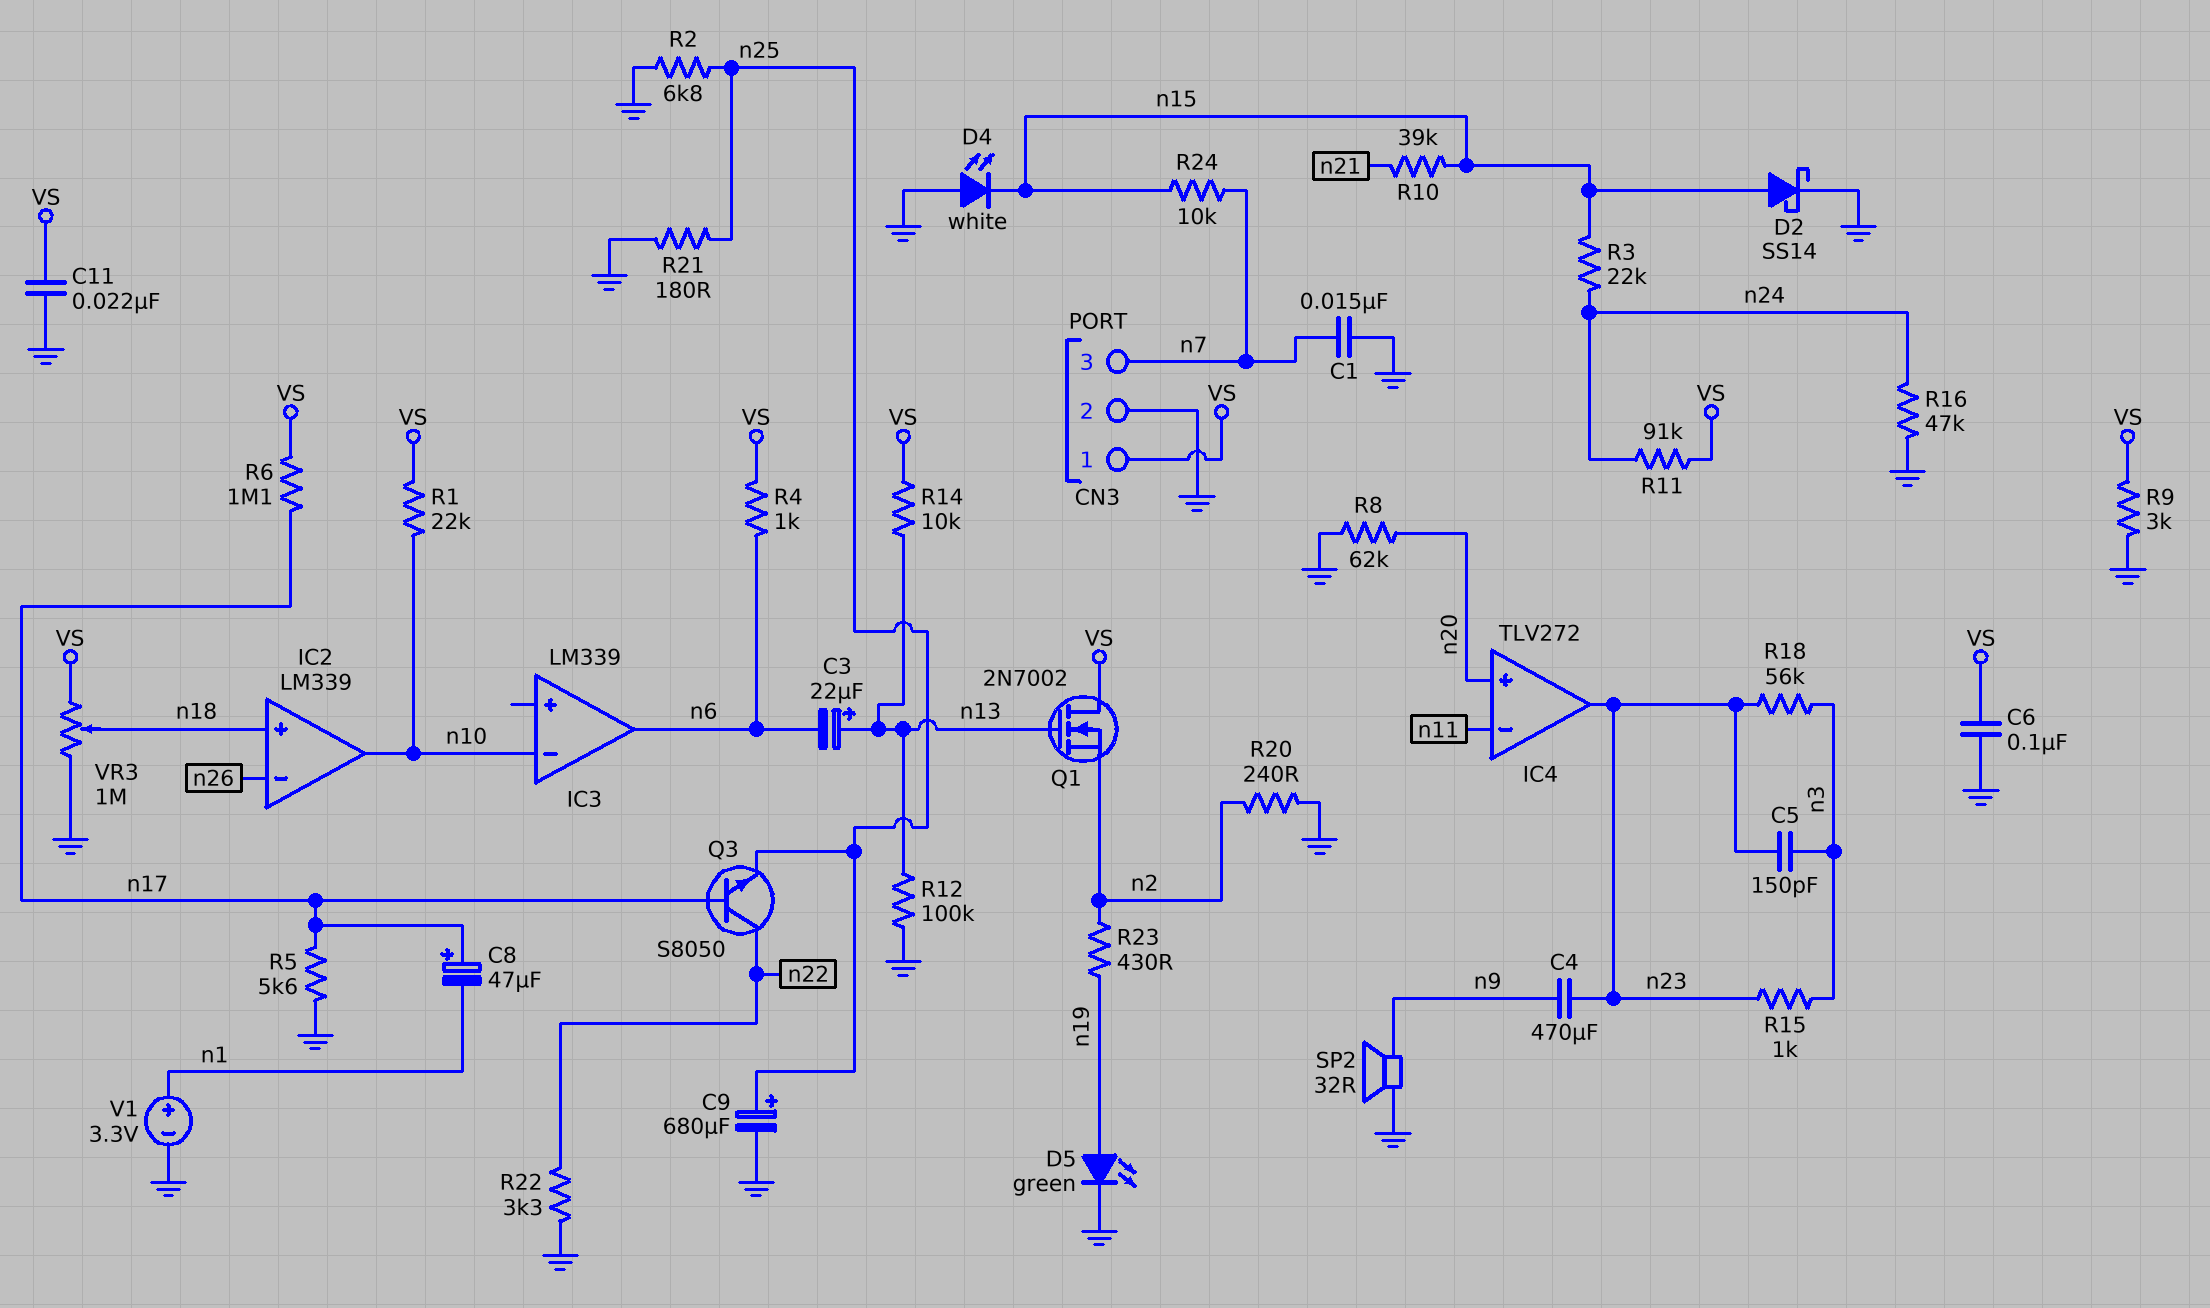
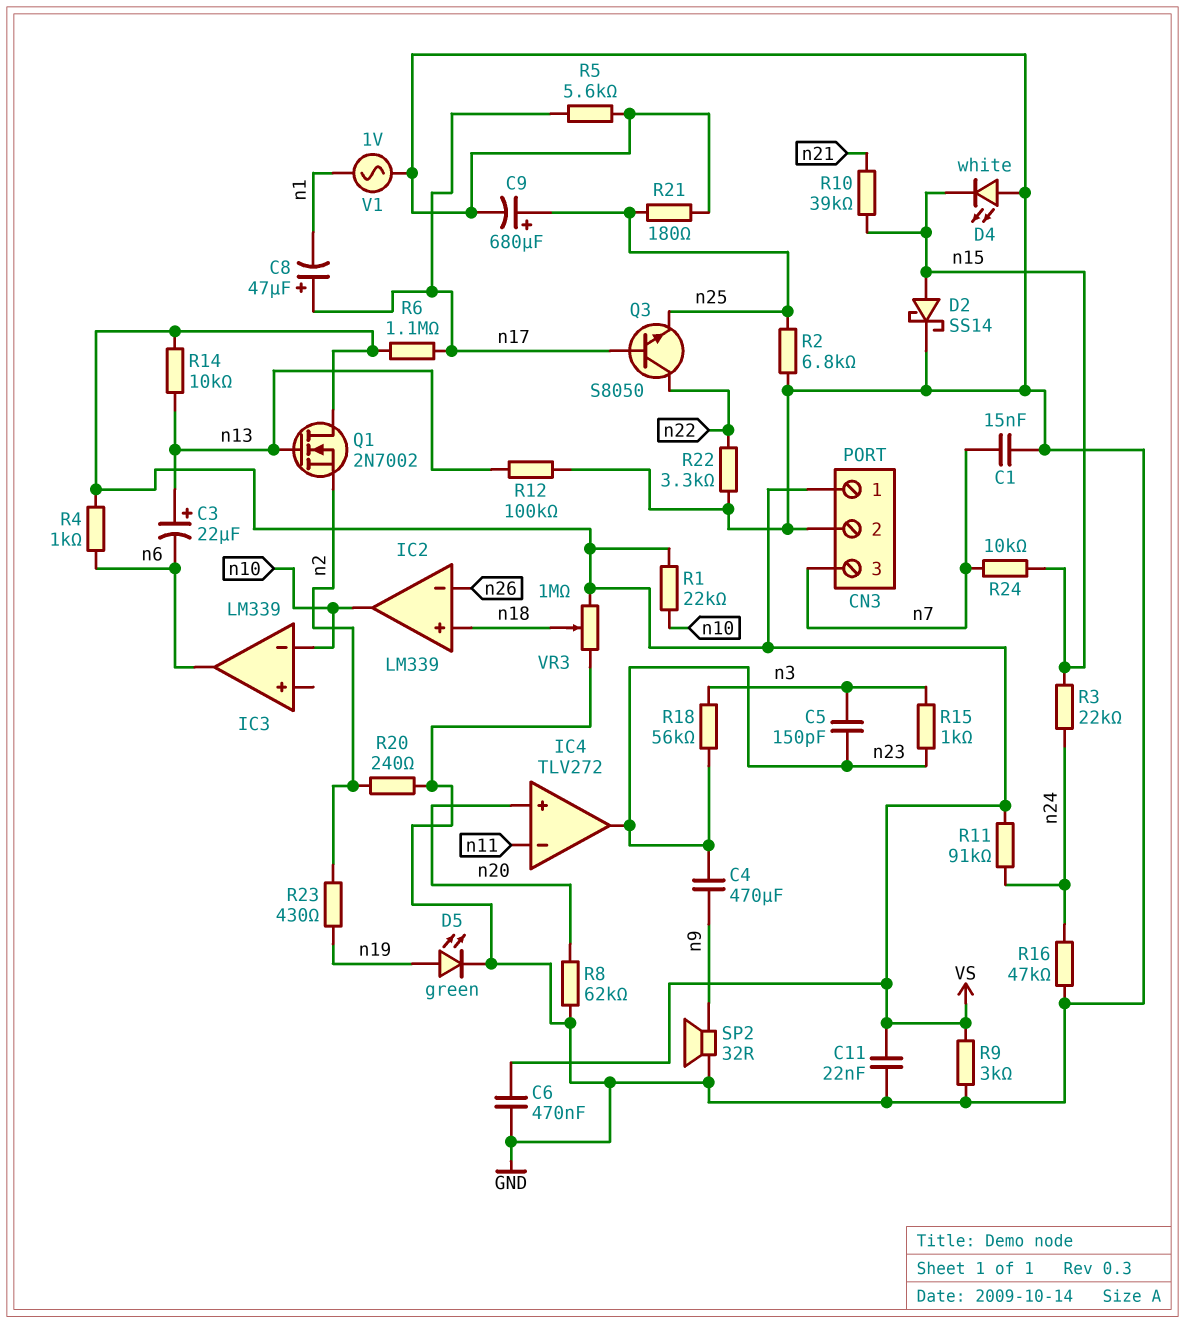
C6: 100nF (GND, VS) -> 470nF (GND, VS)
V1: 3.3V (plus n1, minus GND) -> AC 1V (GND, n1)

